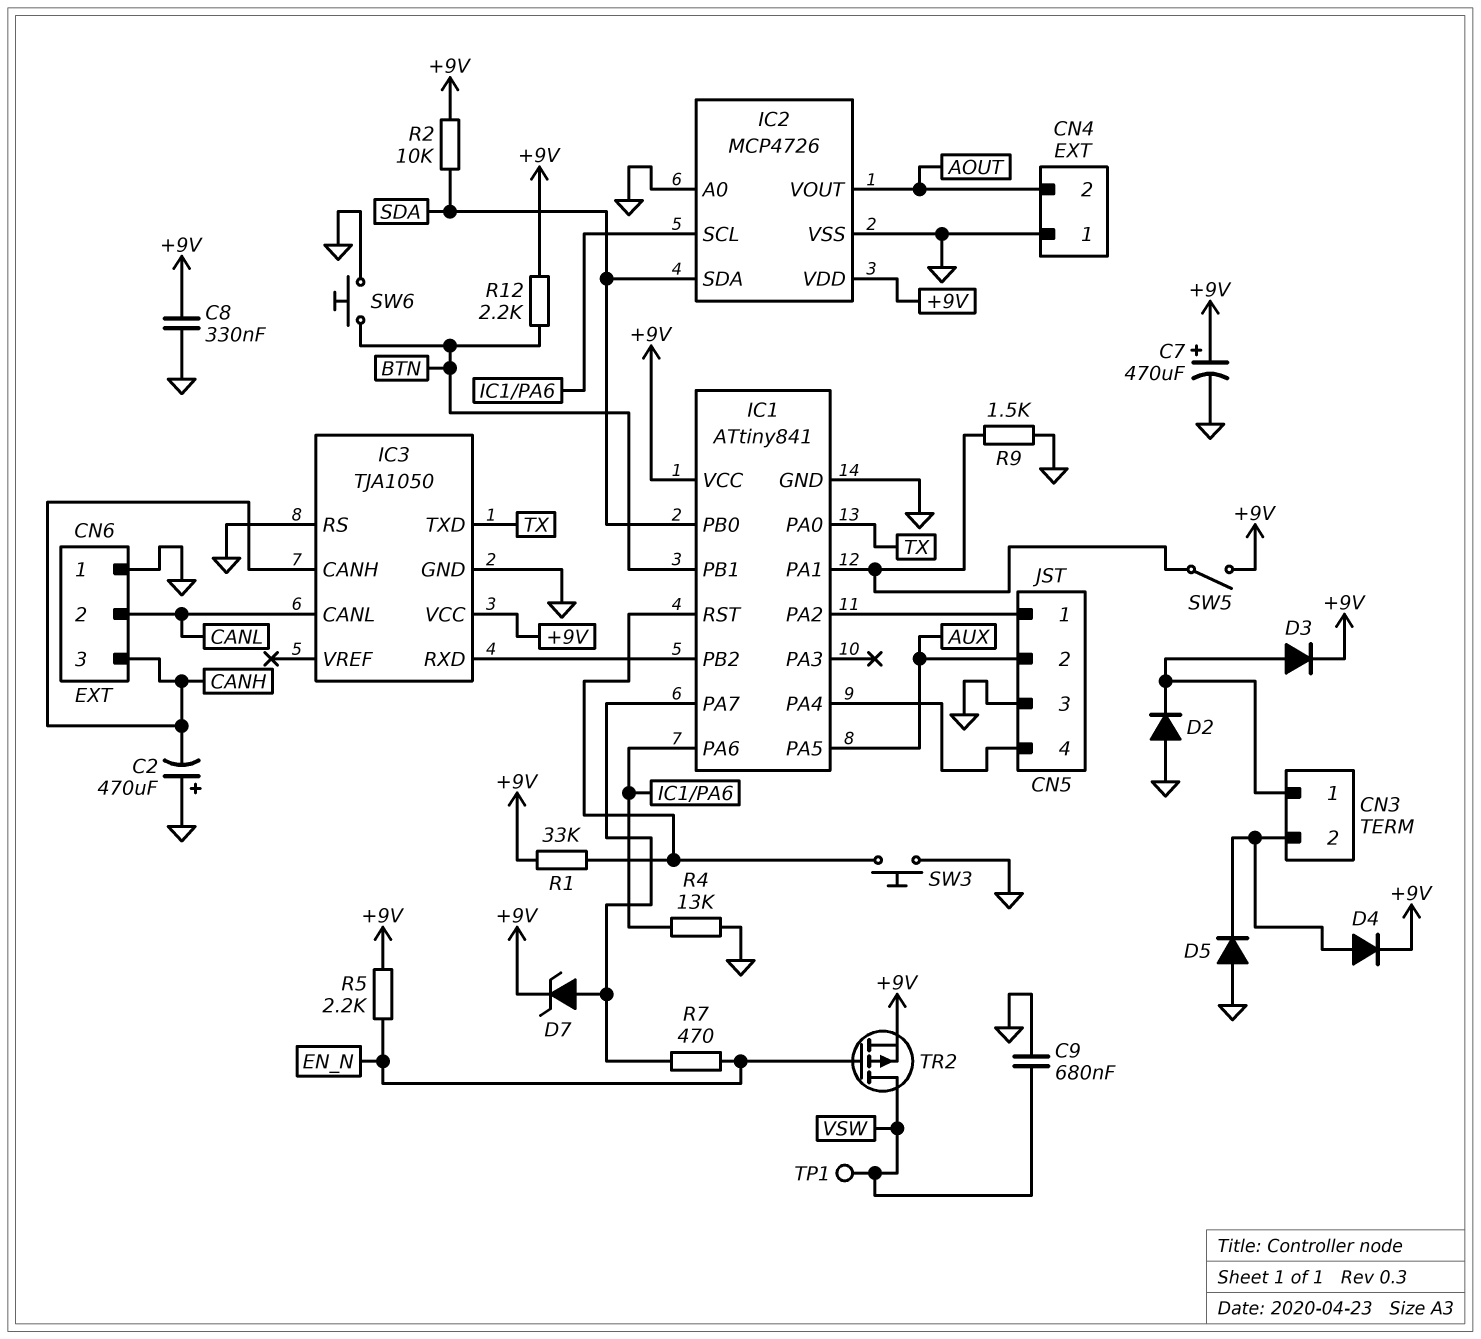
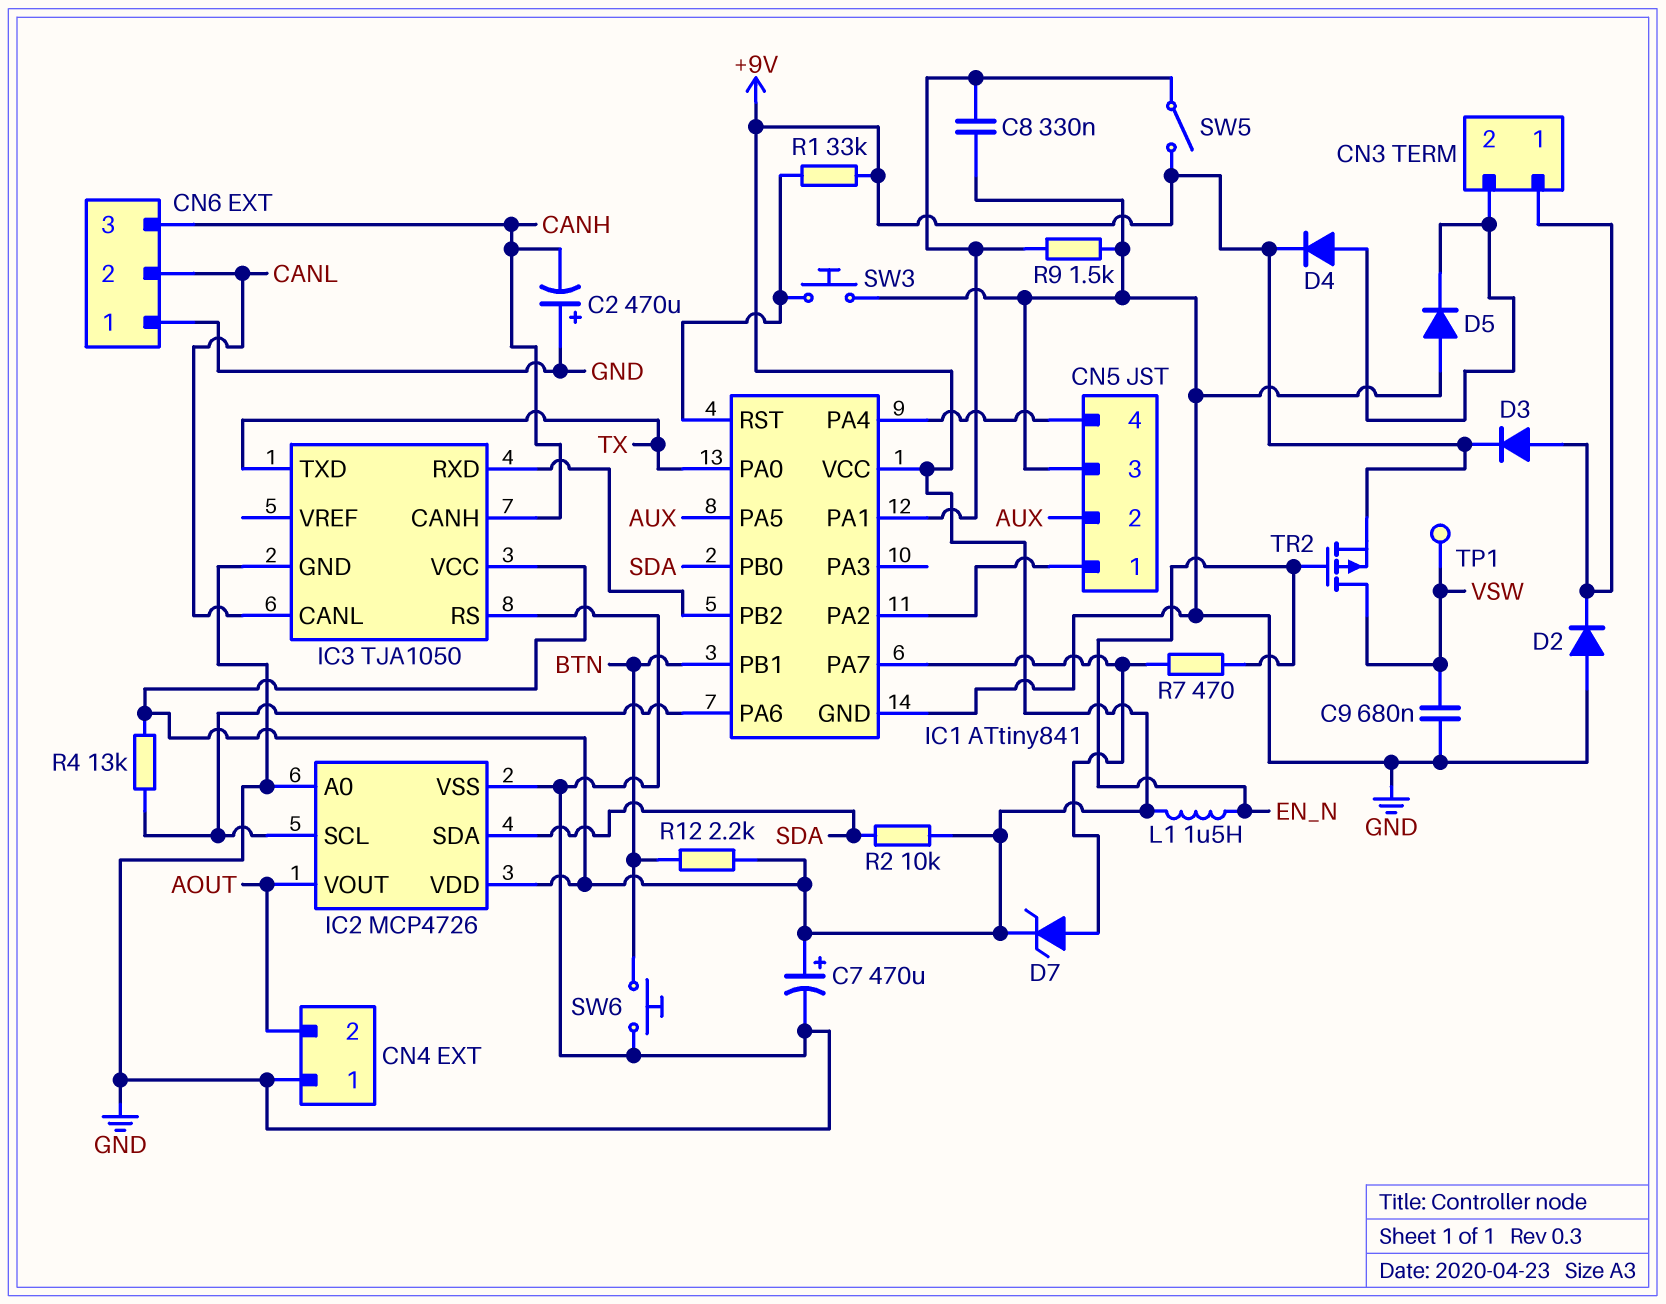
C8: 330nF (+9V, GND) -> 330nF (GND, IC1/PA1)
L1: none -> 1.5uH (+9V, EN_N)
R4: 13k (GND, IC1/PA6) -> 13k (+9V, IC1/PA6)
R5: 2.2k (+9V, EN_N) -> none

